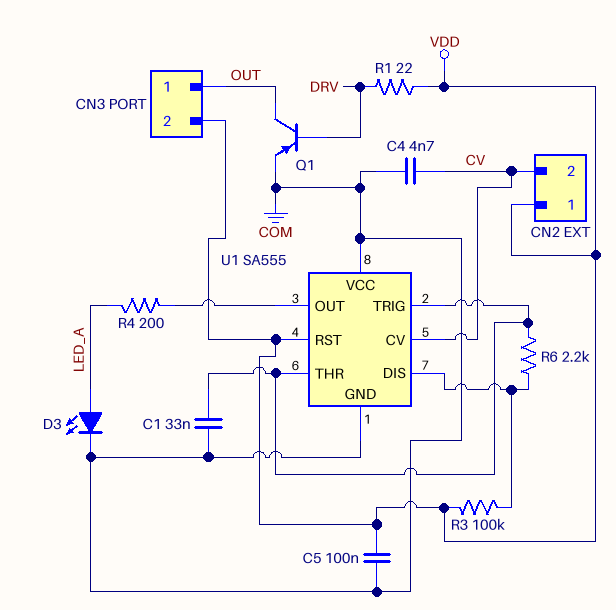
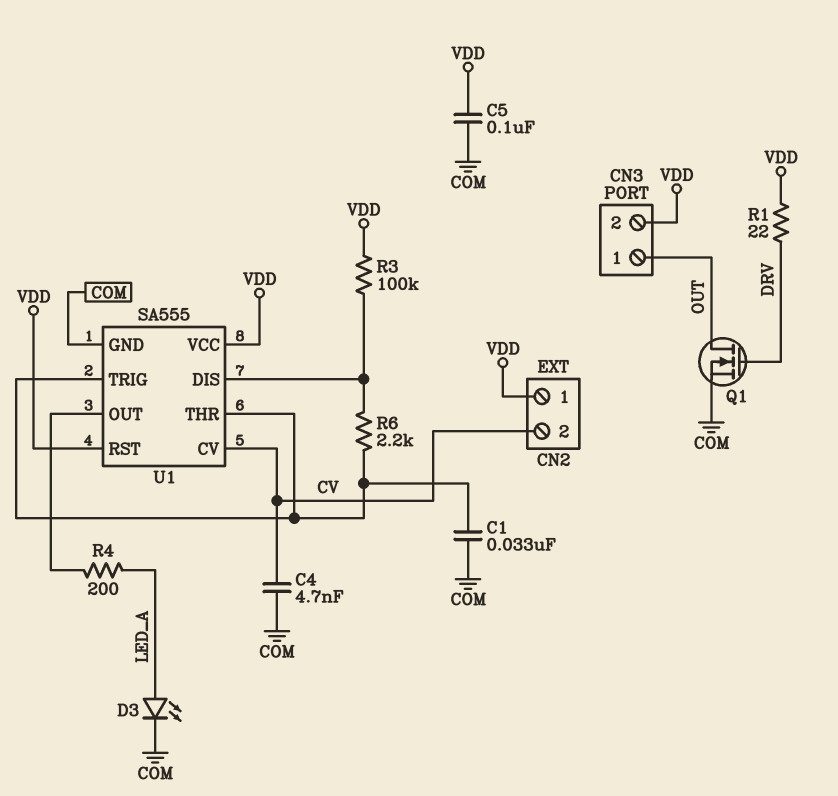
Q1: PNP (B DRV, C OUT, E COM) -> NMOS (G DRV, D OUT, S COM)
U1 pin VCC: COM -> VDD

